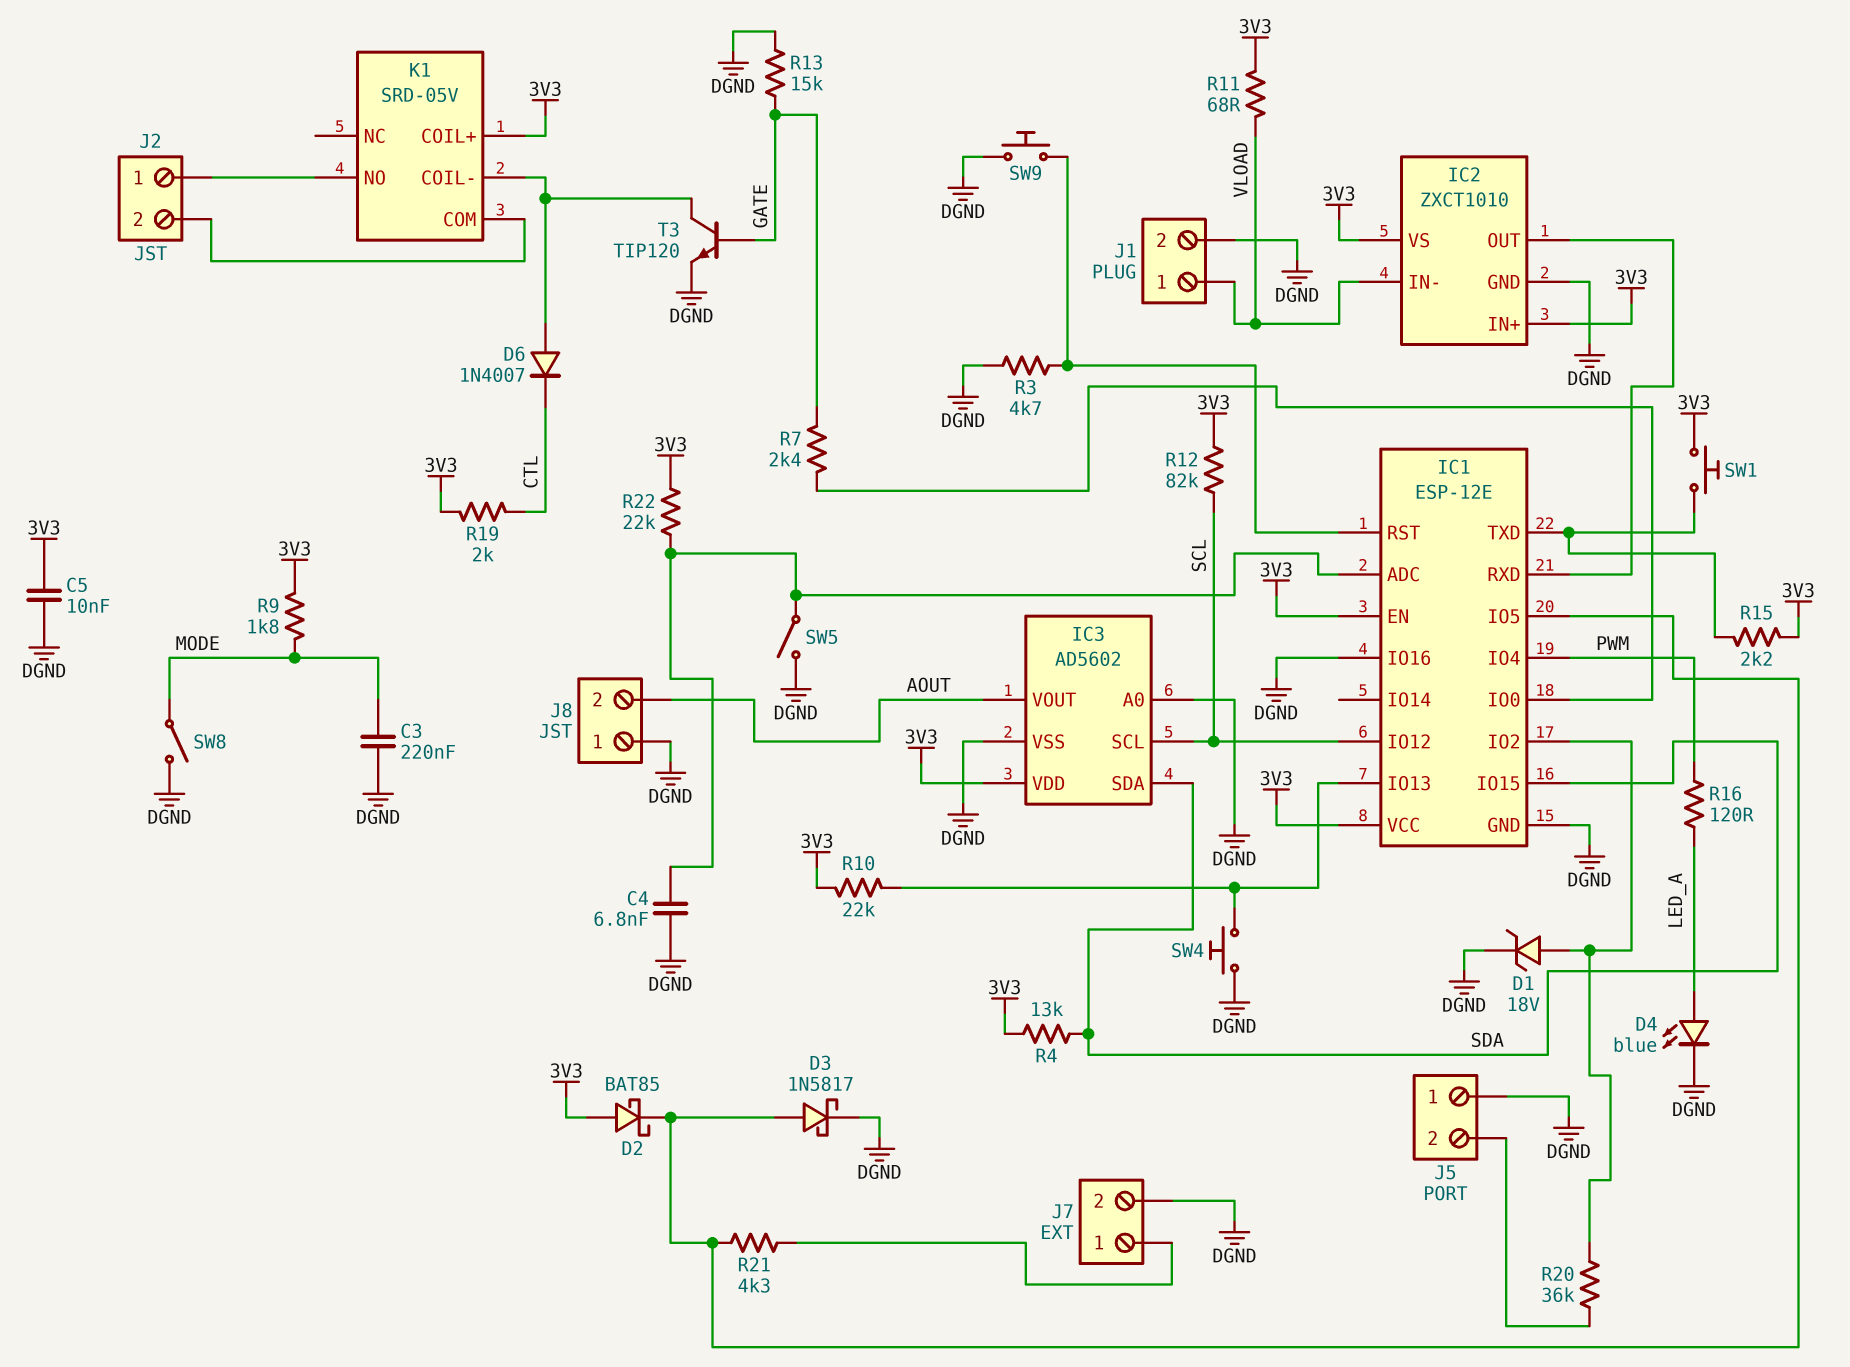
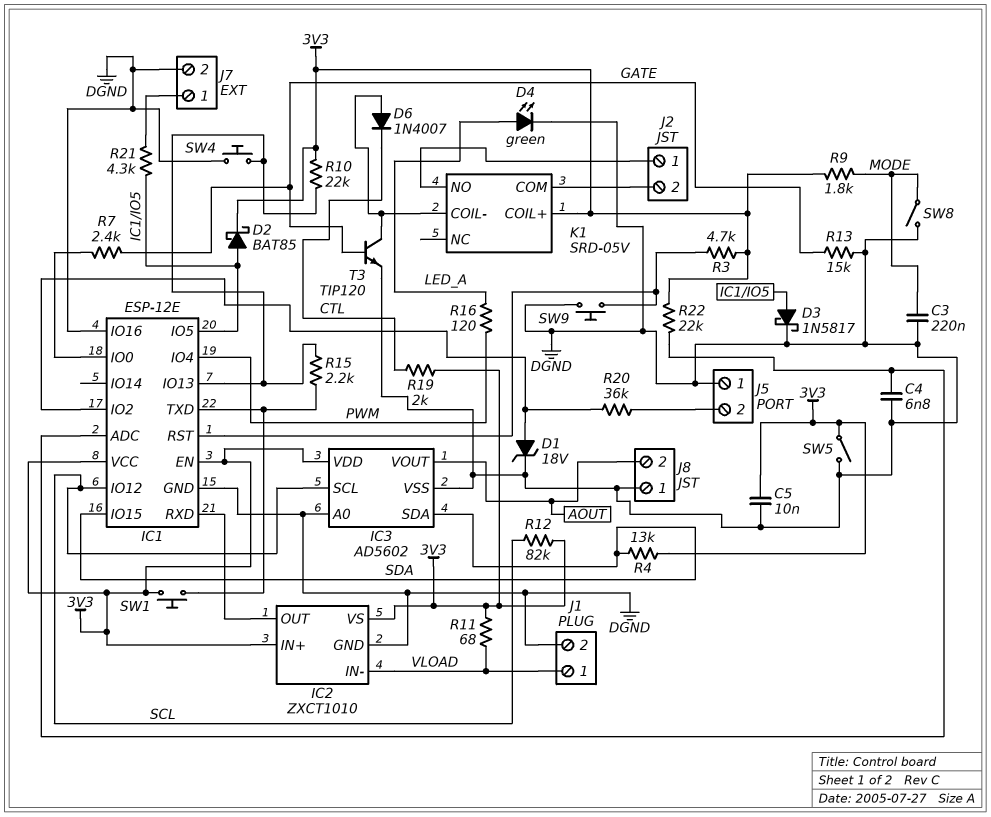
D2: schottky BAT85 (A 3V3, K IC1/IO5) -> schottky BAT85 (A IC1/IO5, K 3V3)
D4: LED blue (A LED_A, K DGND) -> LED green (A LED_A, K DGND)
R3: 4.7k (DGND, IC1/RST) -> 4.7k (3V3, IC1/RST)
R15: 2.2k (3V3, IC1/TXD) -> 2.2k (IC1/IO13, IC1/TXD)
SW5: switch (DGND, IC1/ADC) -> switch (3V3, DGND)

